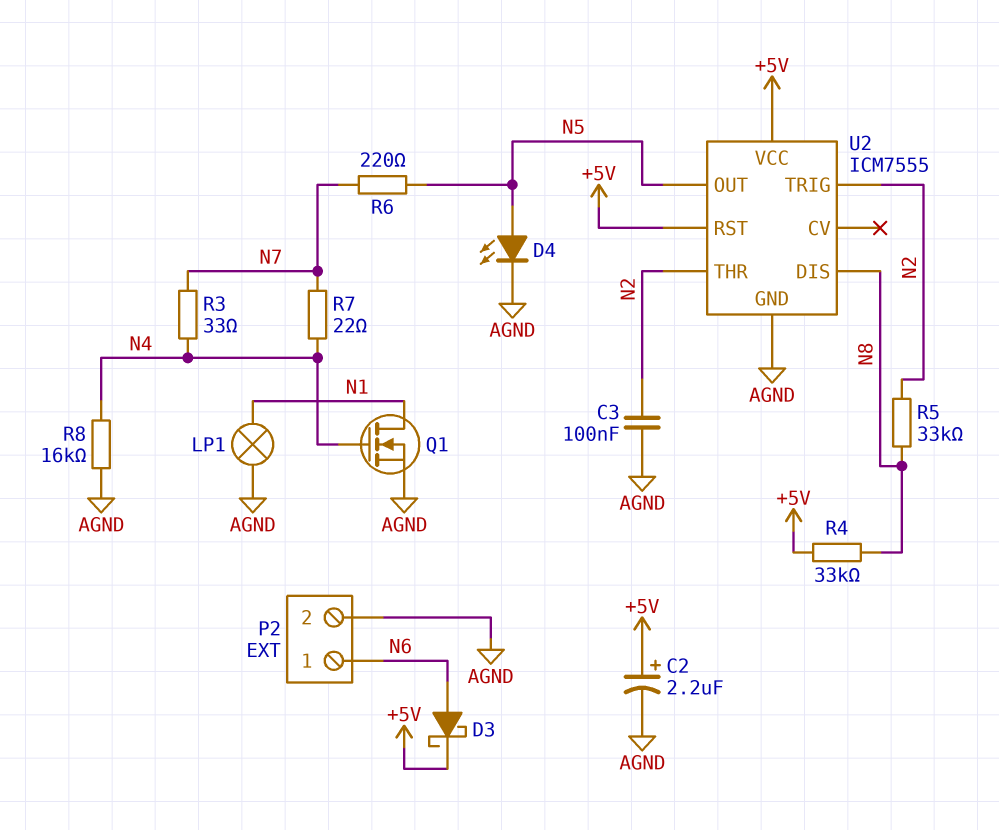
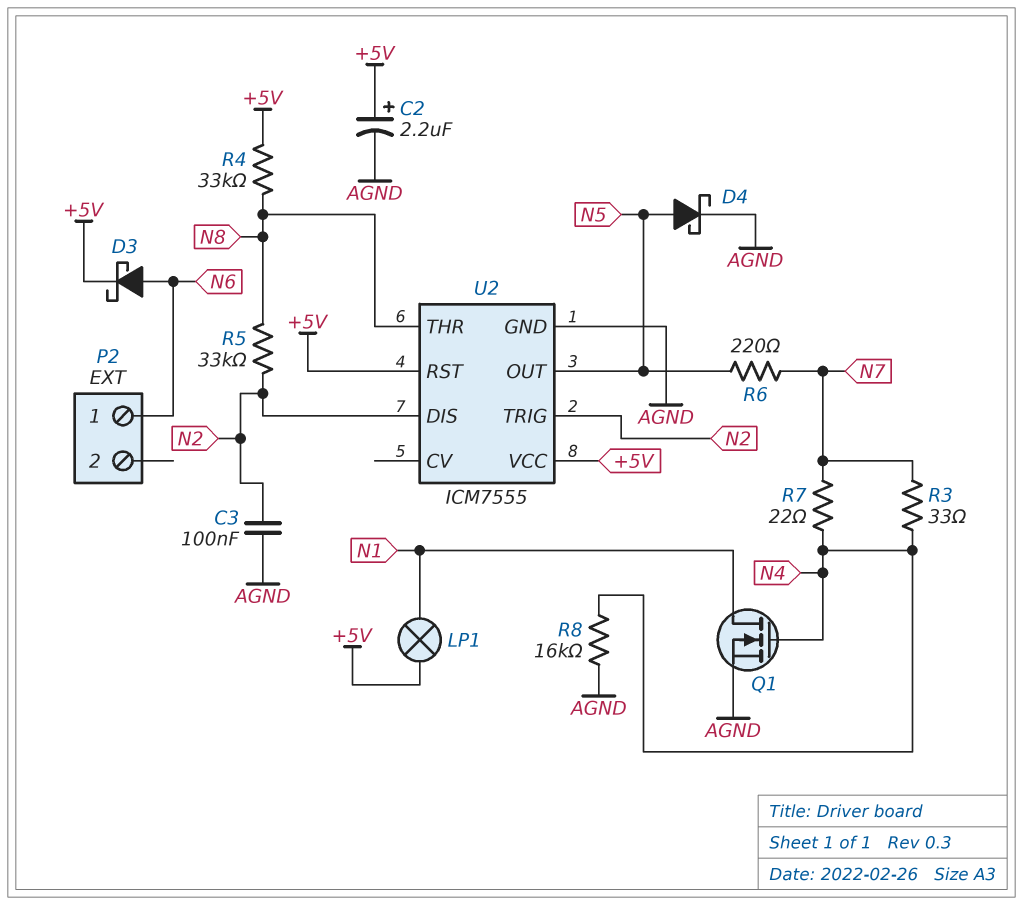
D4: LED (A N5, K AGND) -> schottky (A N5, K AGND)
LP1: lamp (AGND, N1) -> lamp (+5V, N1)
P2 pin 2: AGND -> none
U2 pin DIS: N8 -> N2
U2 pin THR: N2 -> N8

